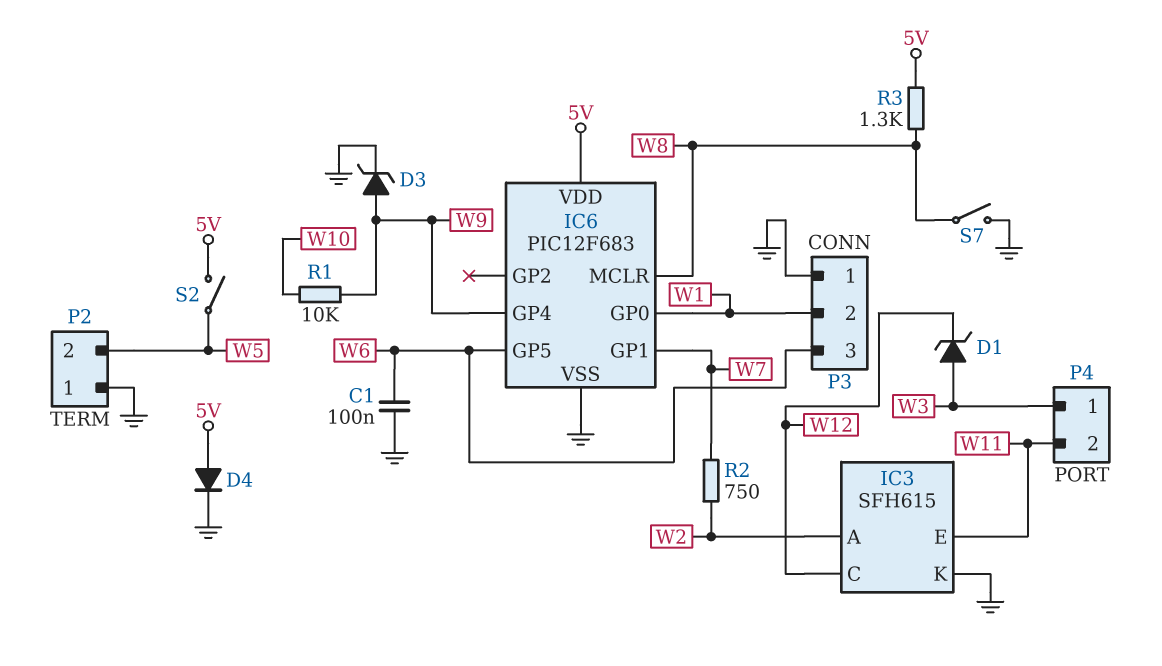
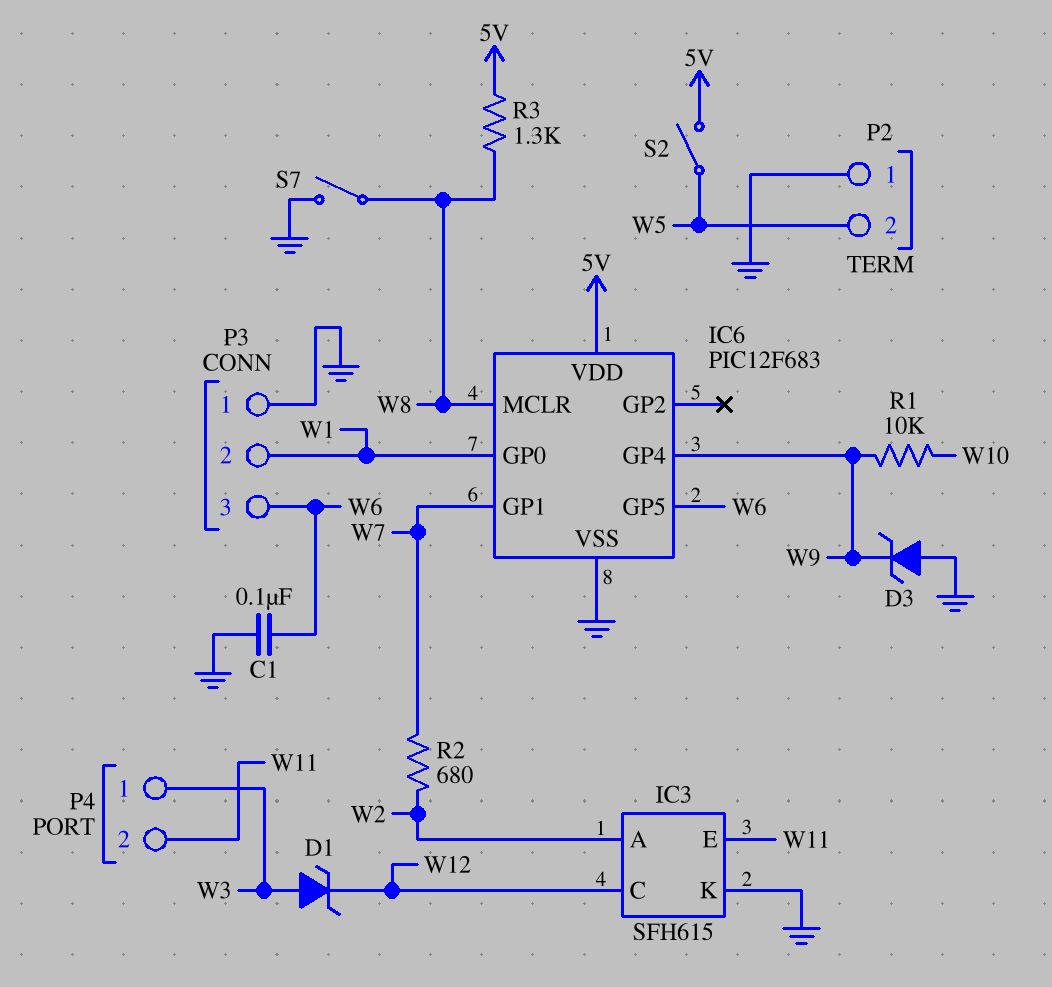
D3: zener (A W9, K GND) -> zener (A GND, K W9)
D4: diode (A 5V, K GND) -> none
R2: 750 (W2, W7) -> 680 (W2, W7)

